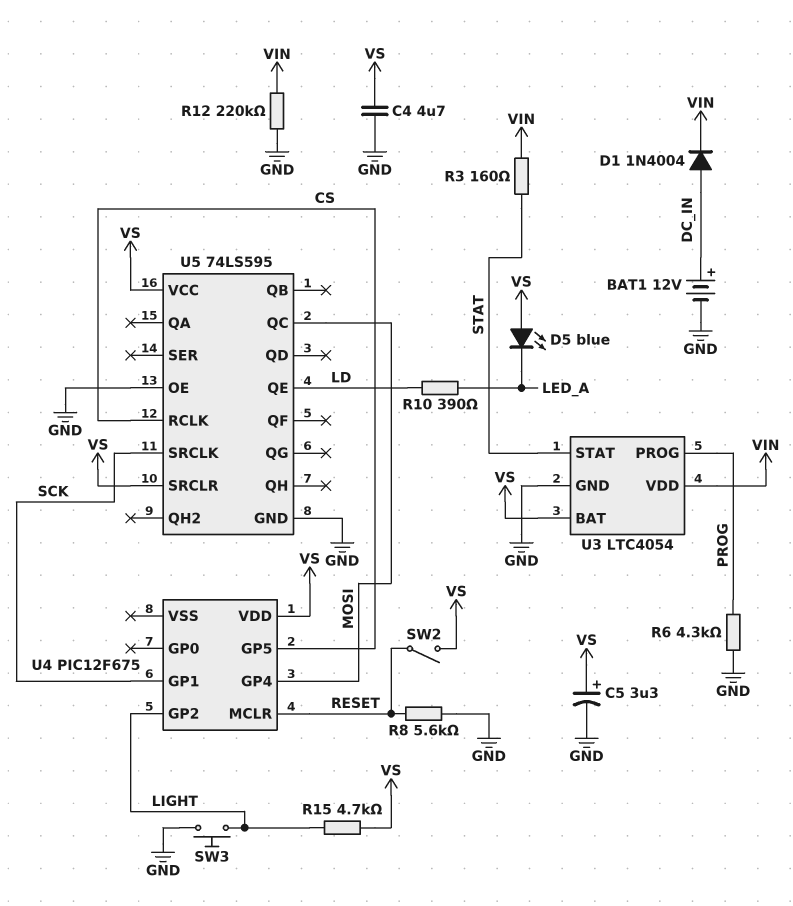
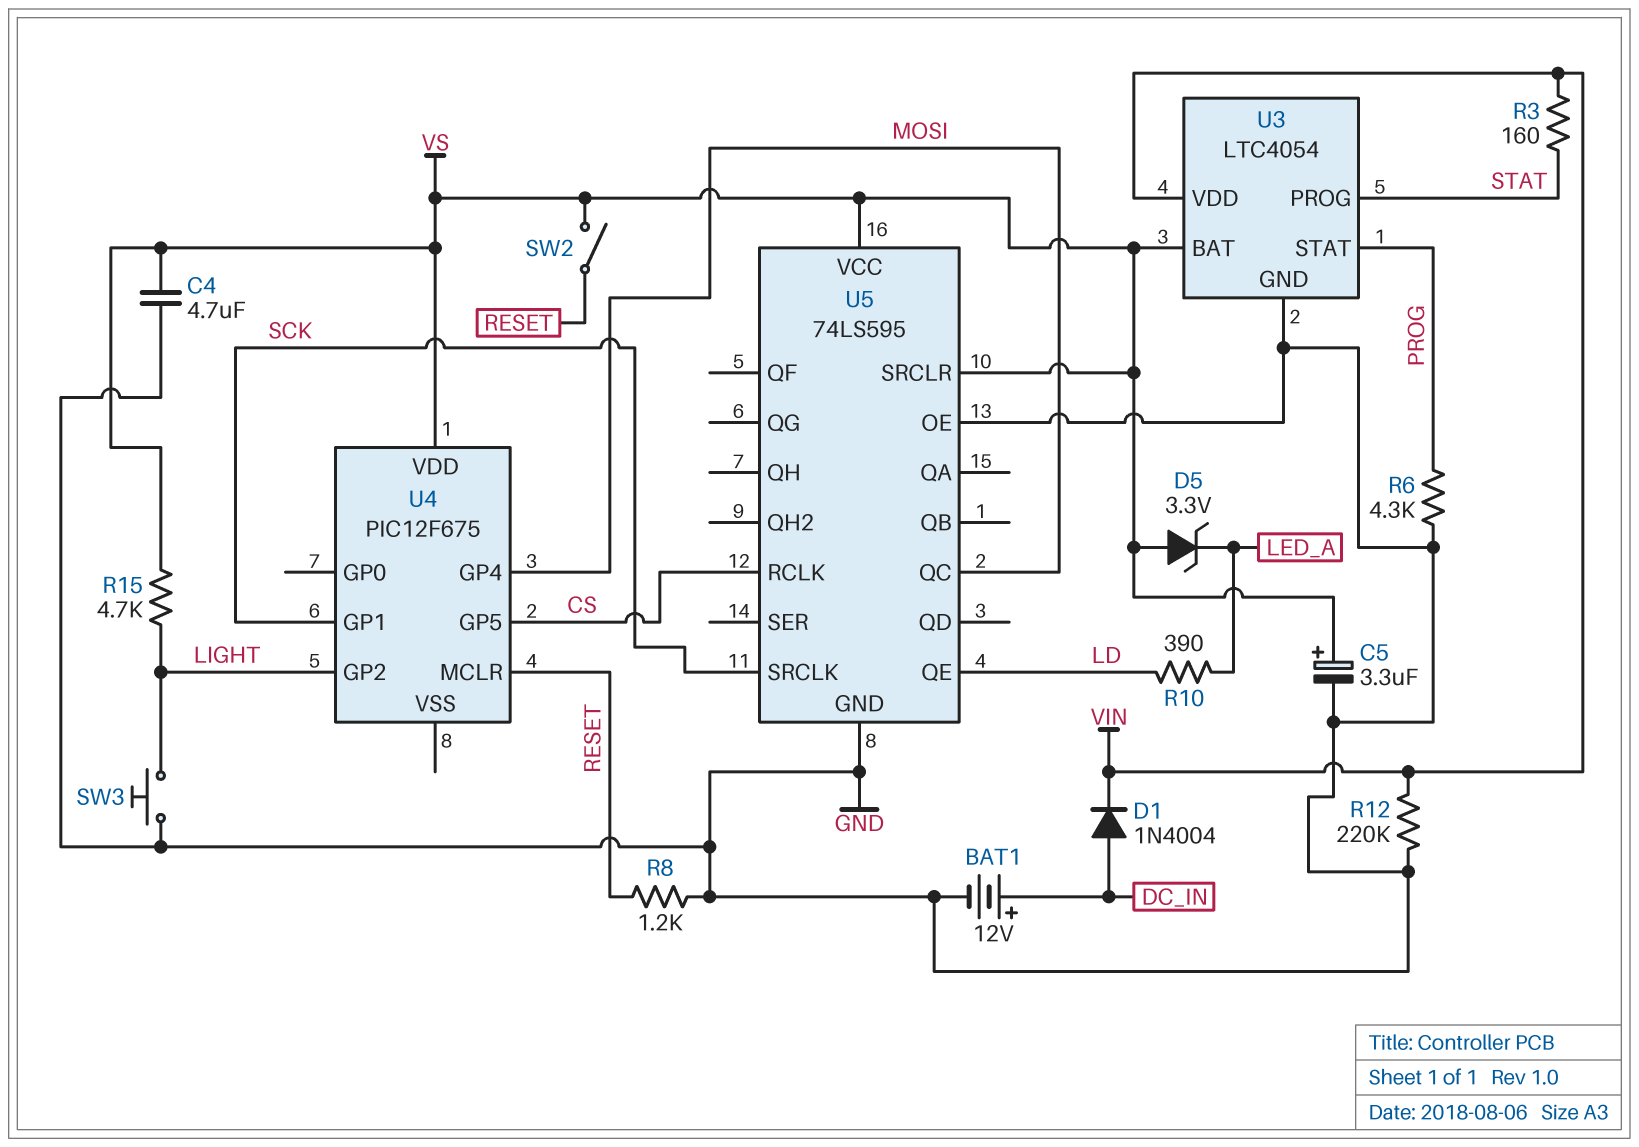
D5: LED blue (A VS, K LED_A) -> zener 3.3V (A VS, K LED_A)
R8: 5.6k (GND, RESET) -> 1.2k (GND, RESET)
U3 pin PROG: PROG -> STAT
U3 pin STAT: STAT -> PROG

